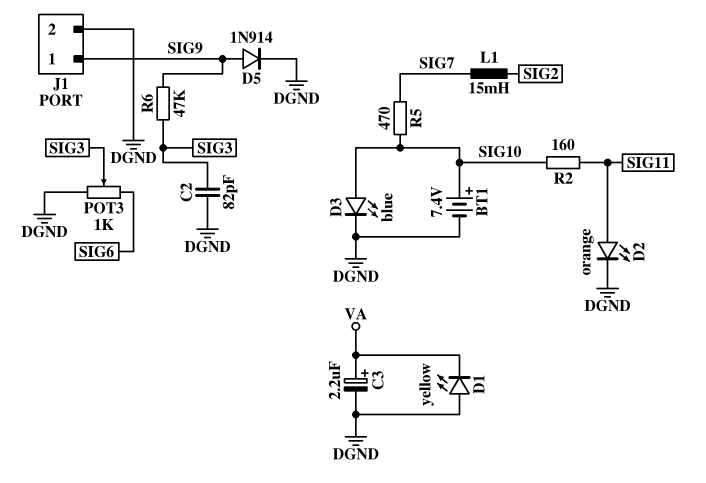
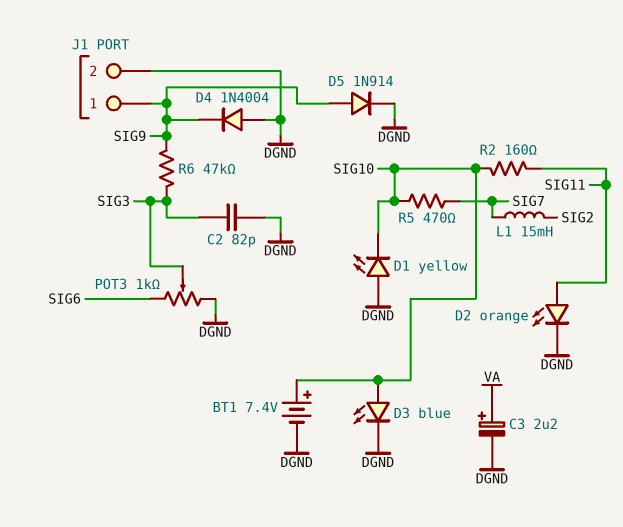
D1: LED yellow (A DGND, K VA) -> LED yellow (A DGND, K SIG10)
D4: none -> diode 1N4004 (A DGND, K SIG9)

